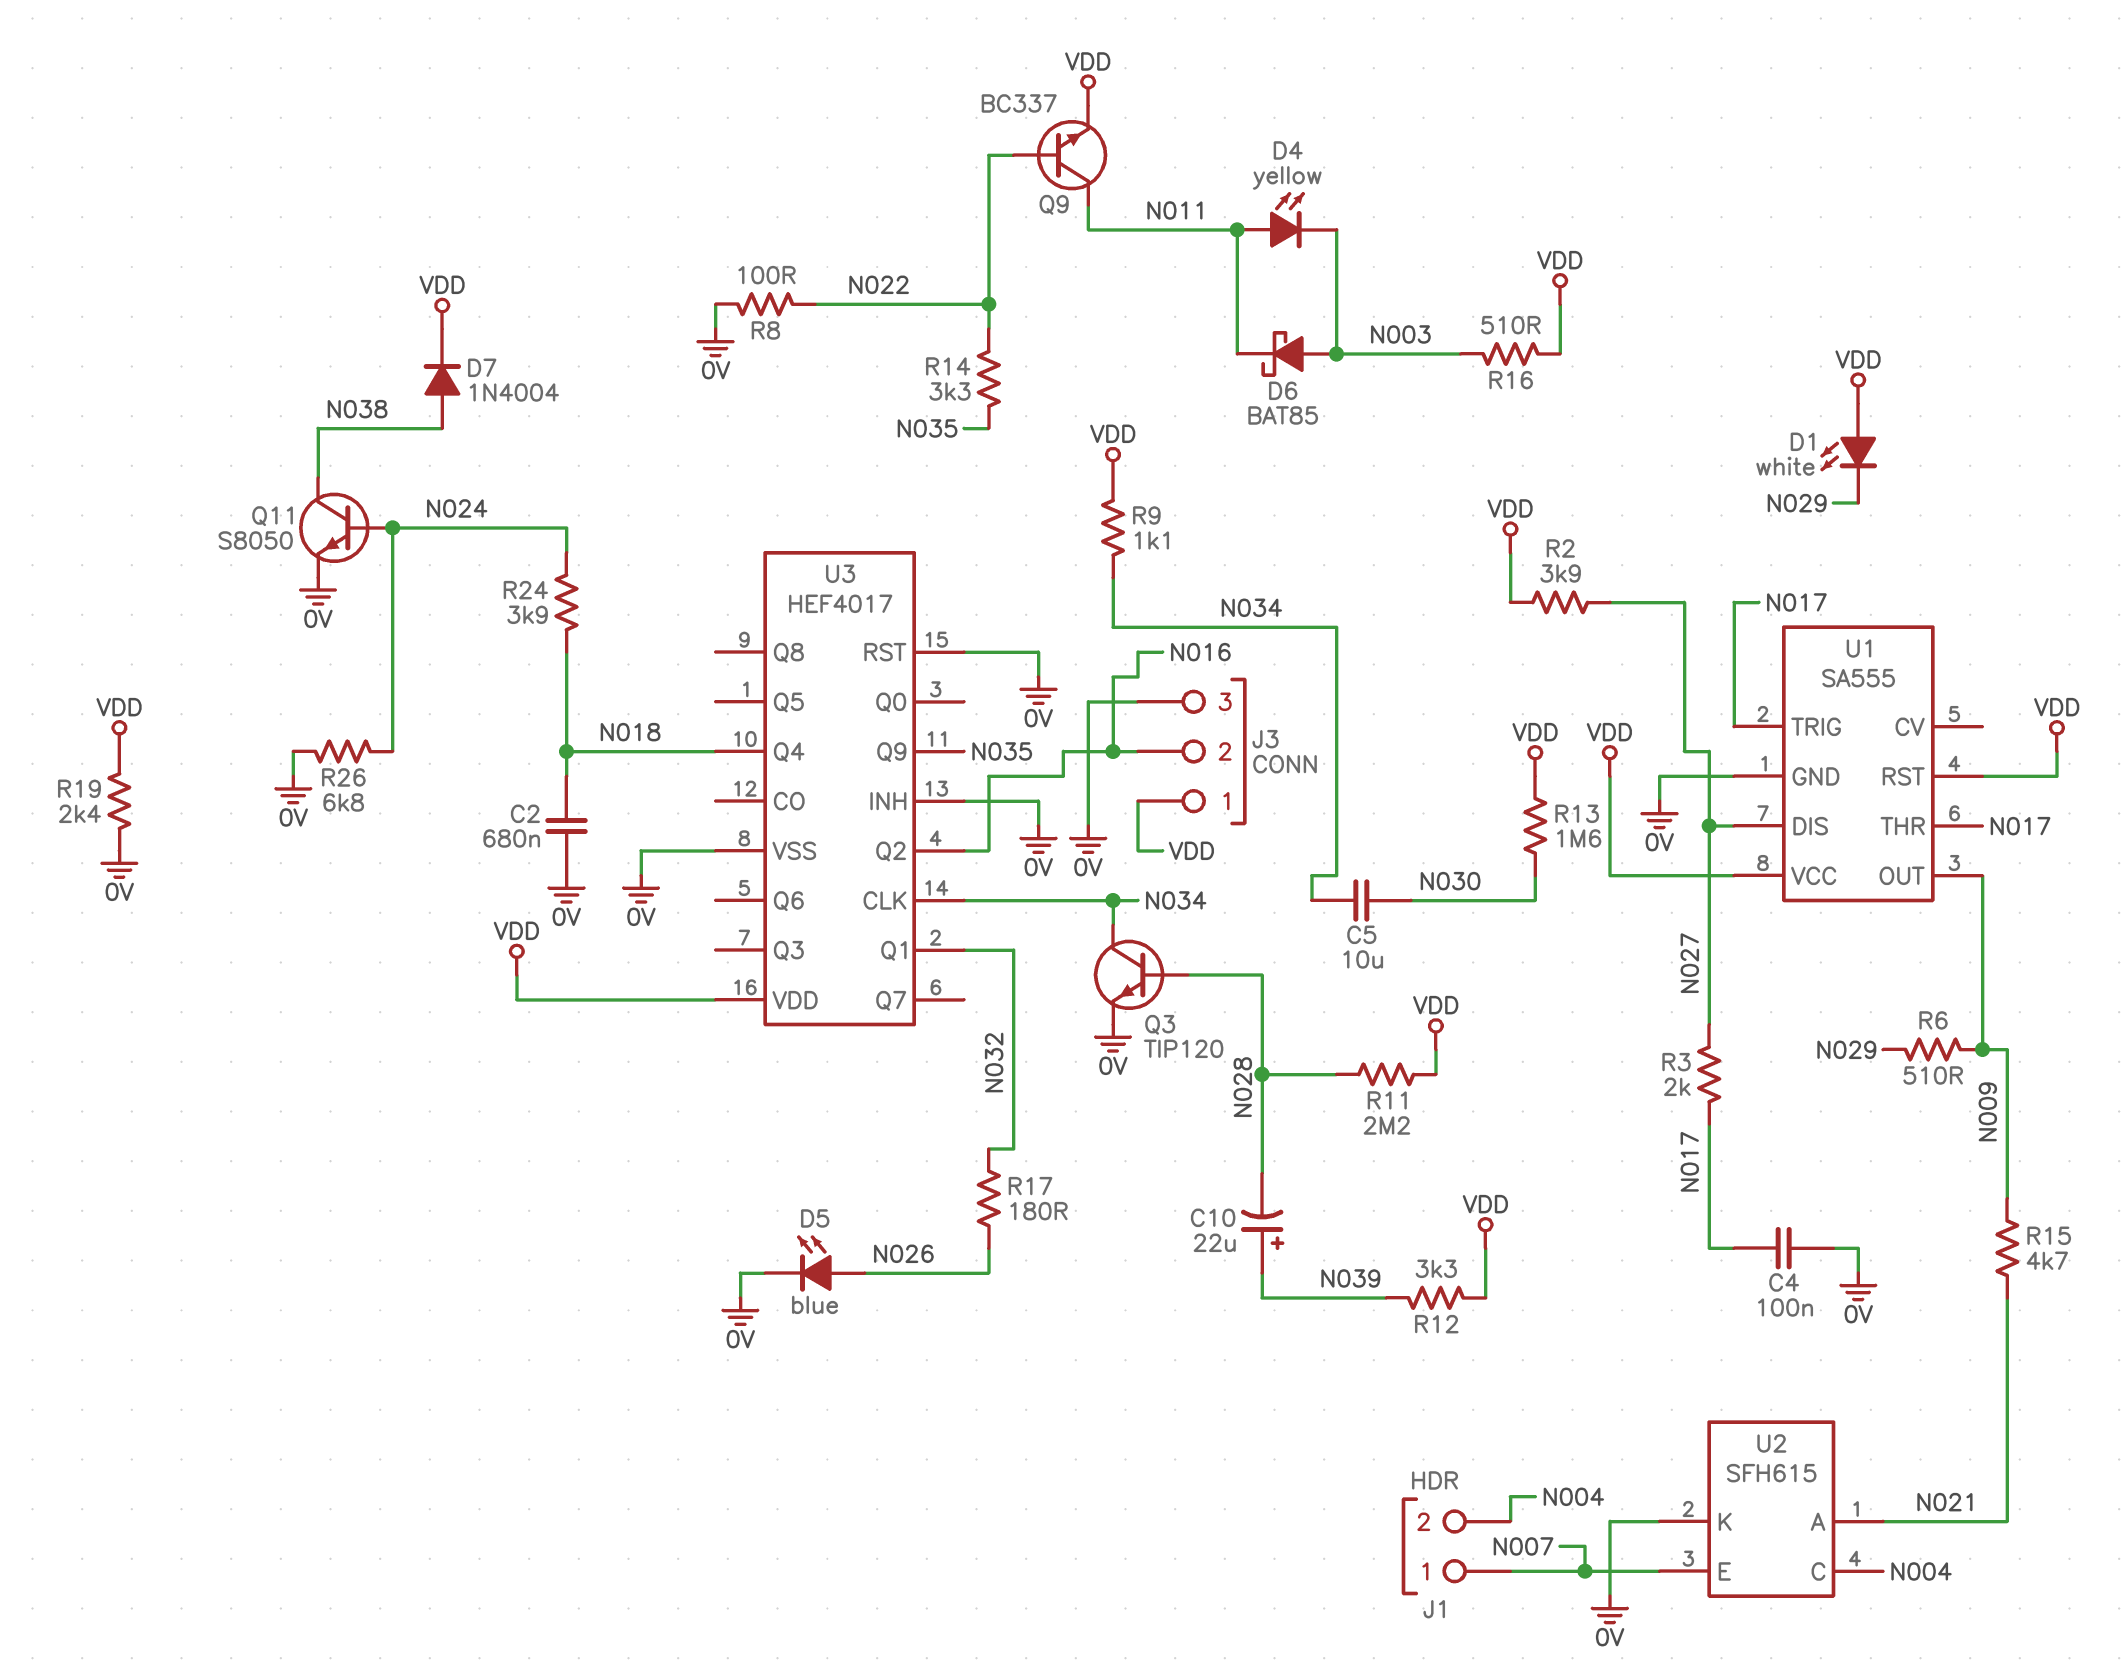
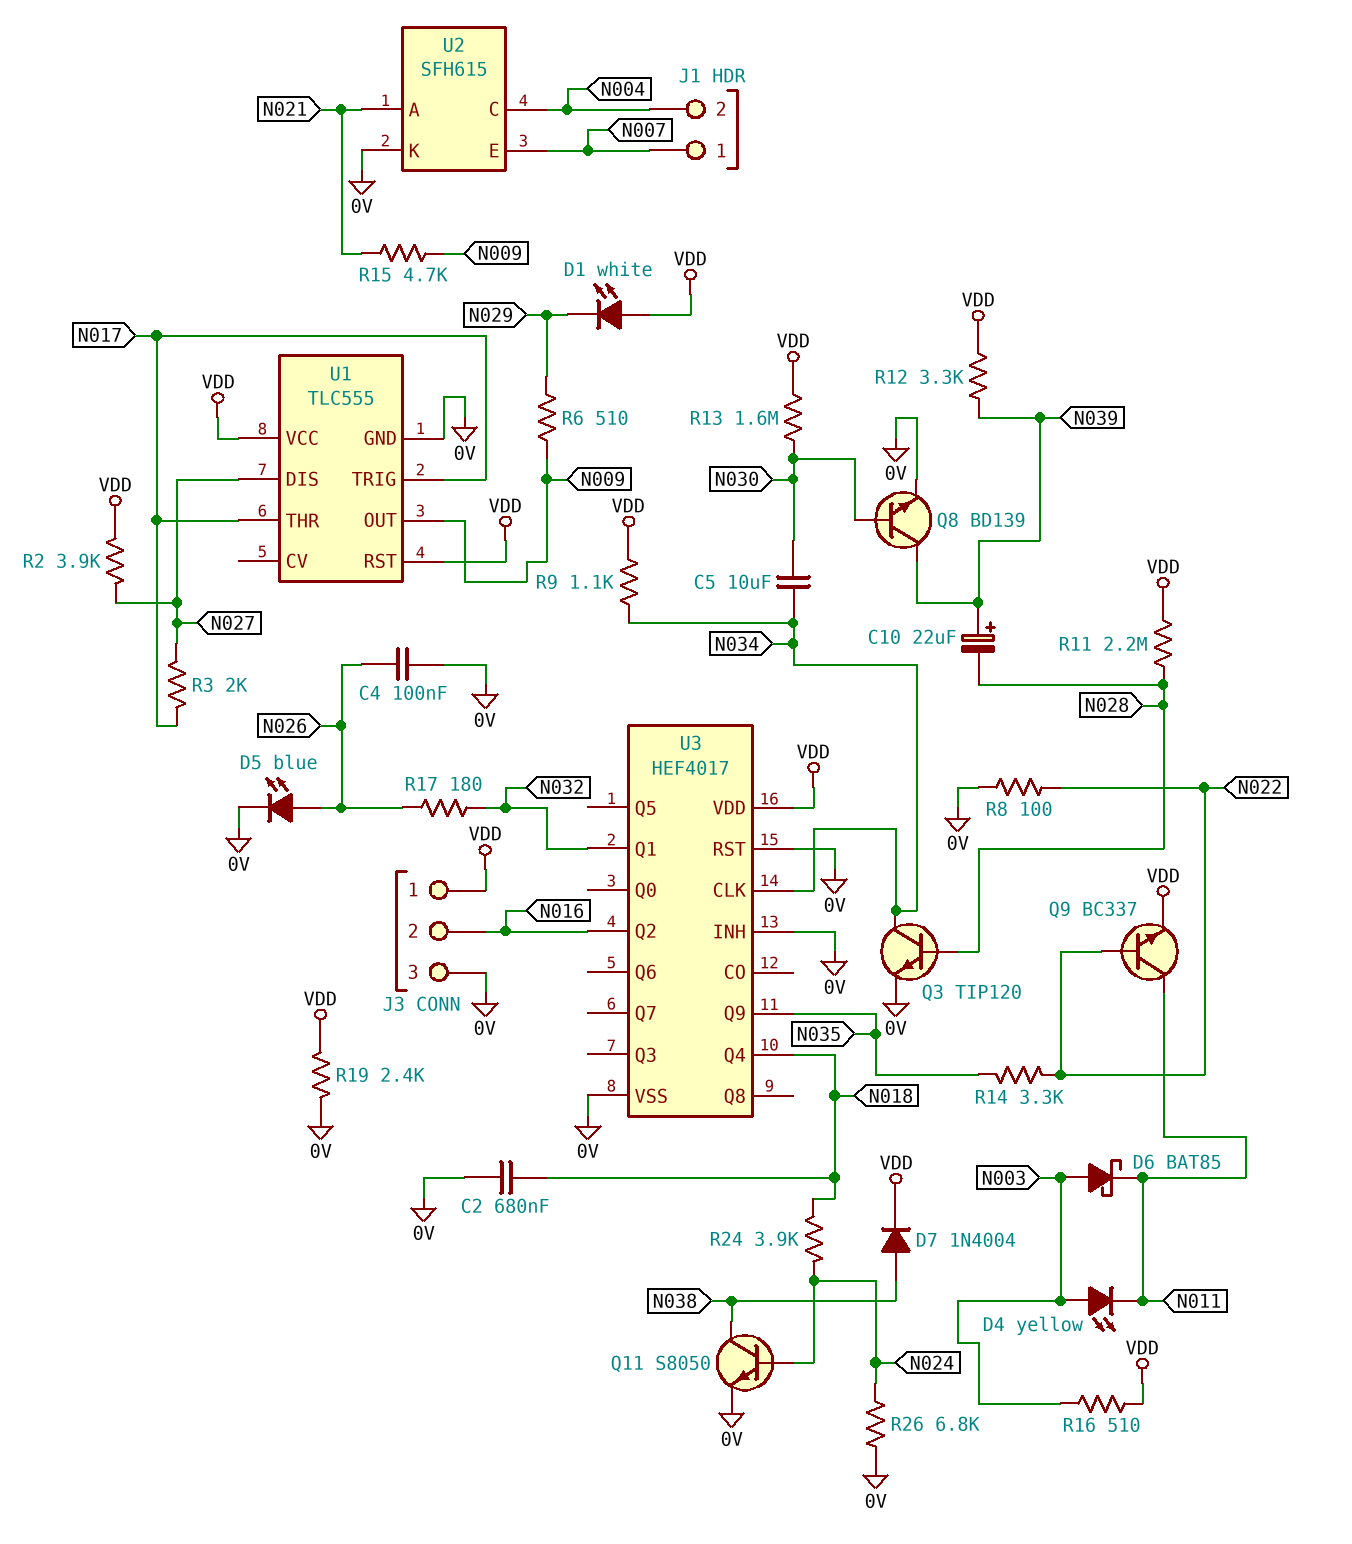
C4: 100nF (0V, N017) -> 100nF (0V, N026)
D4: LED yellow (A N011, K N003) -> LED yellow (A N003, K N011)
Q8: none -> NPN BD139 (B N030, C N039, E 0V)
U1: SA555 -> TLC555

